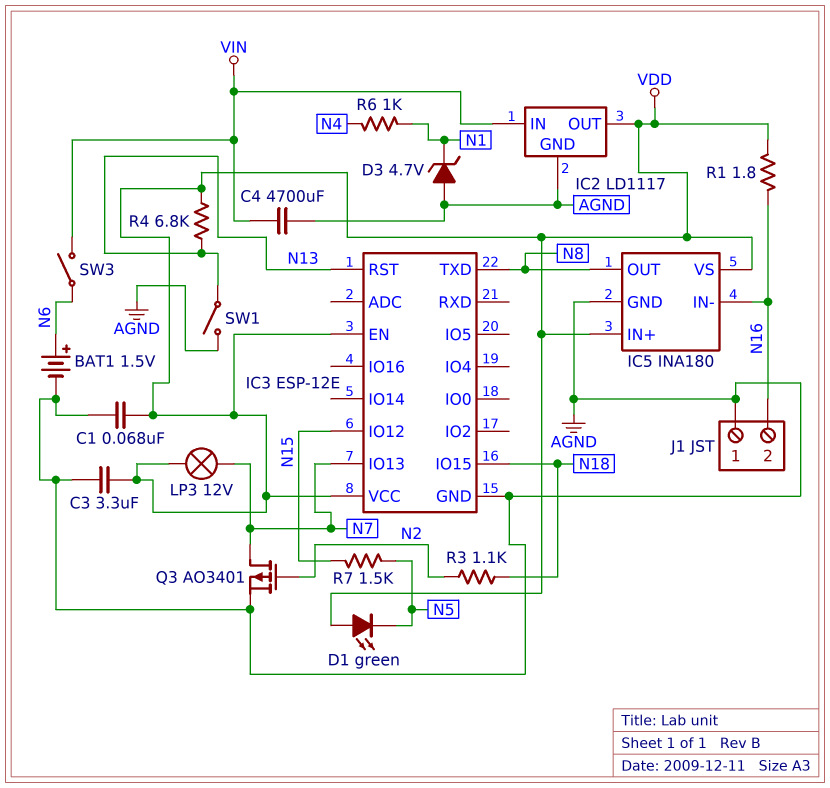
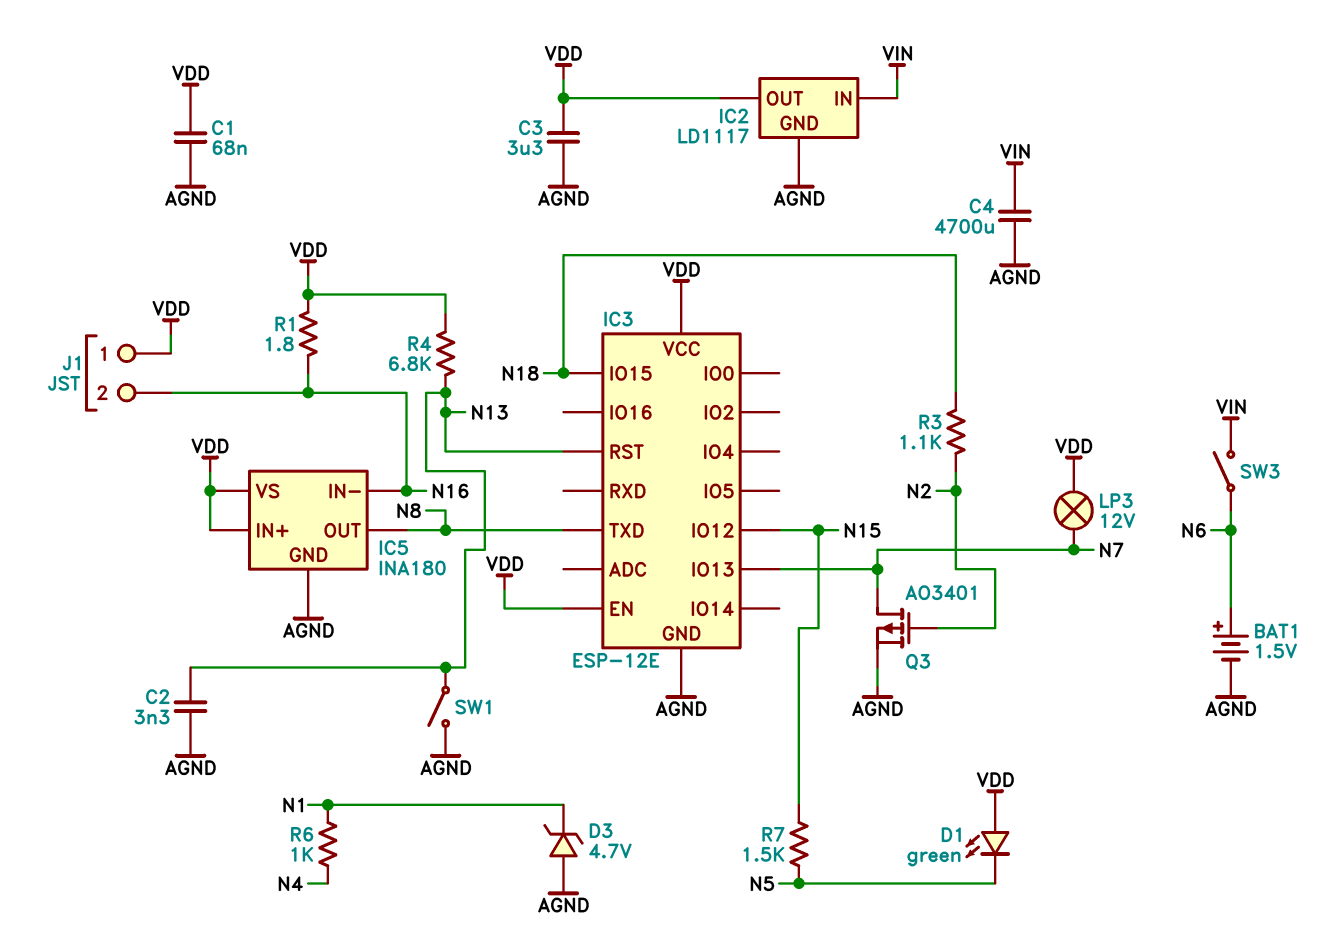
C2: none -> 3.3nF (AGND, N13)
J1 pin 1: AGND -> VDD

